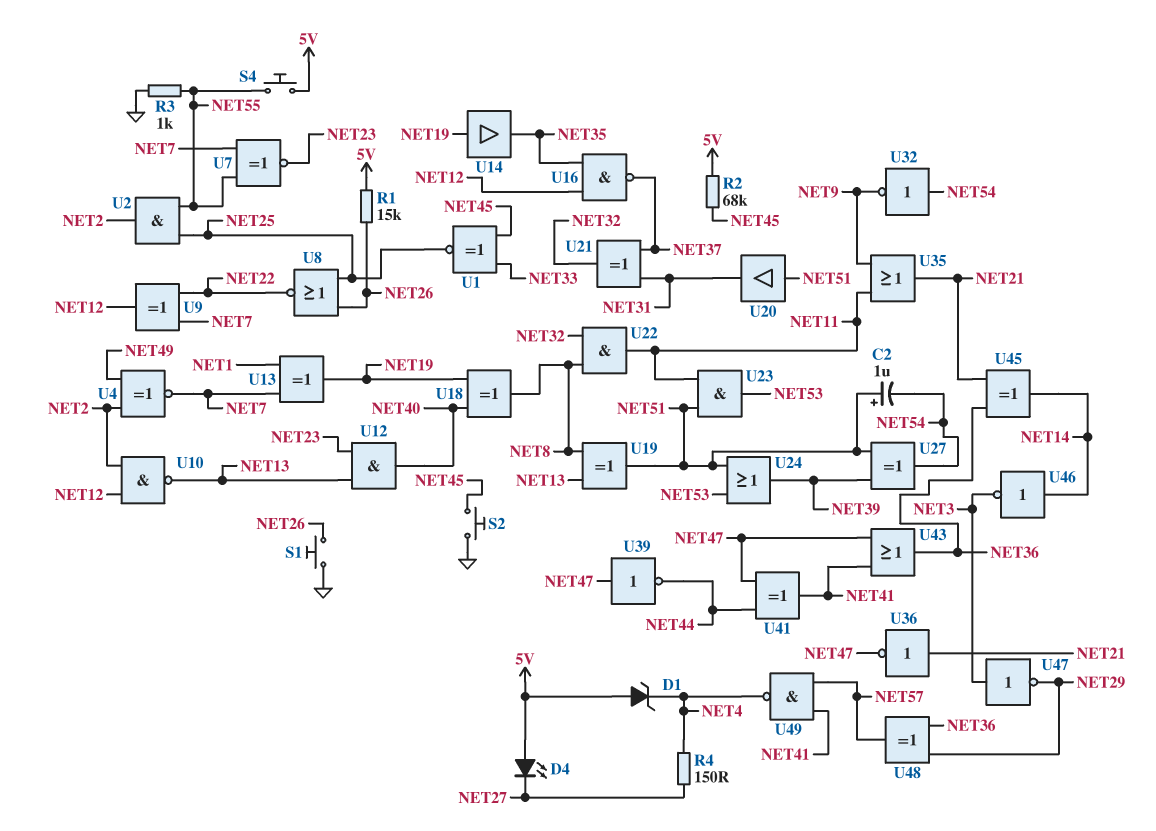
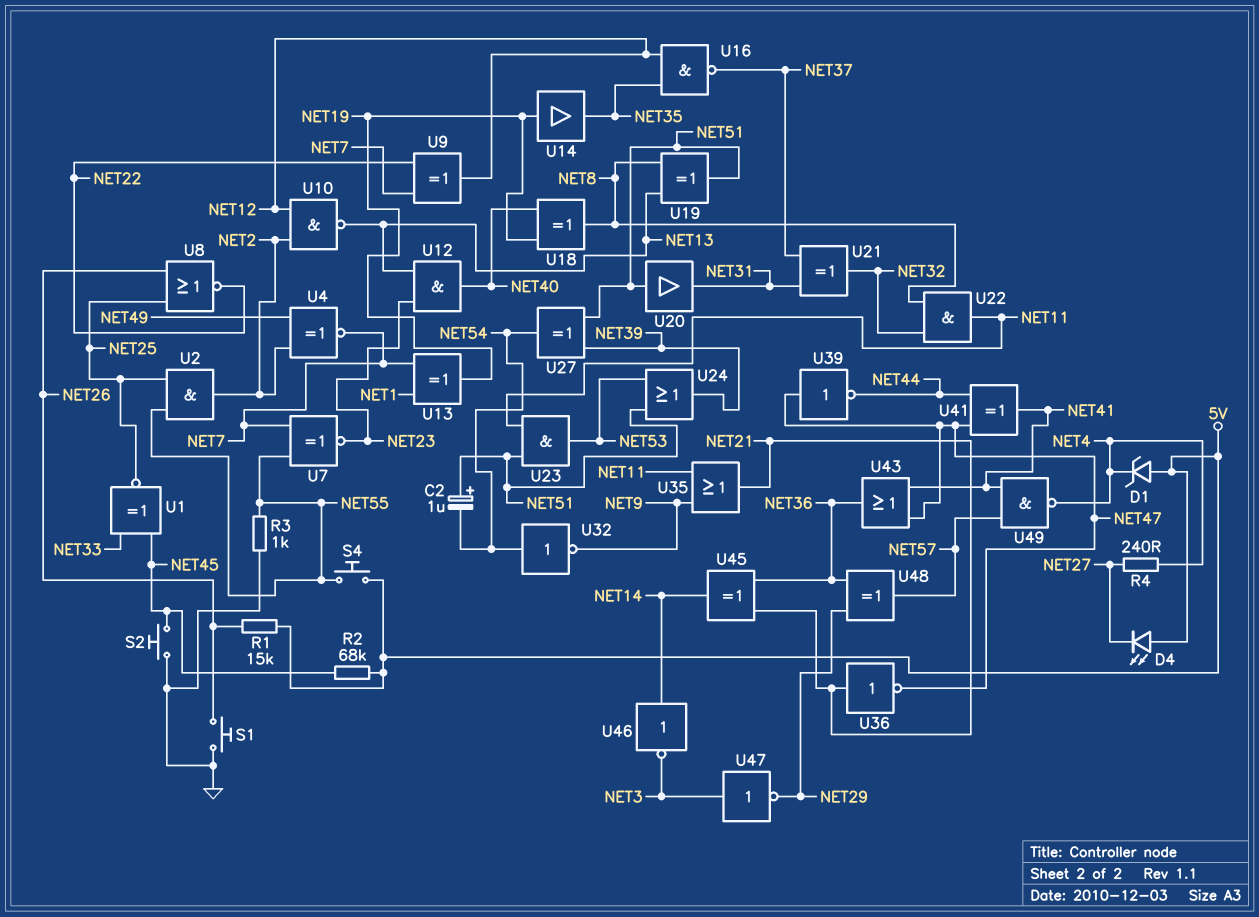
R4: 150 (NET4, NET27) -> 240 (NET4, NET27)

